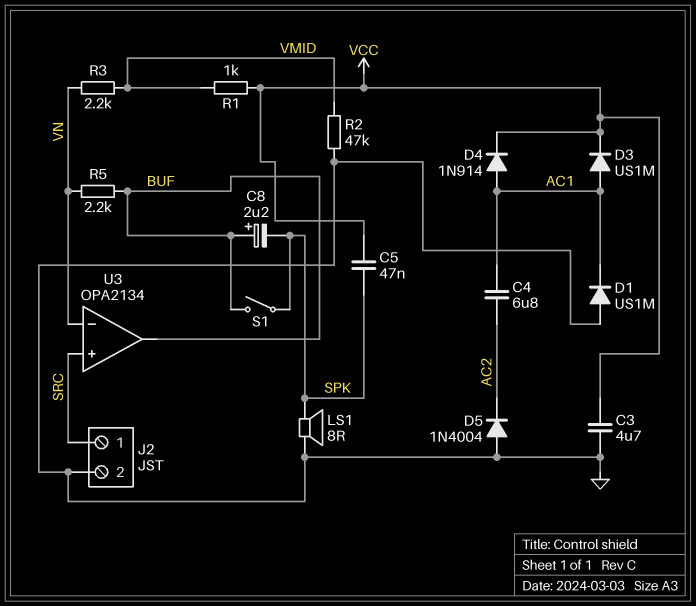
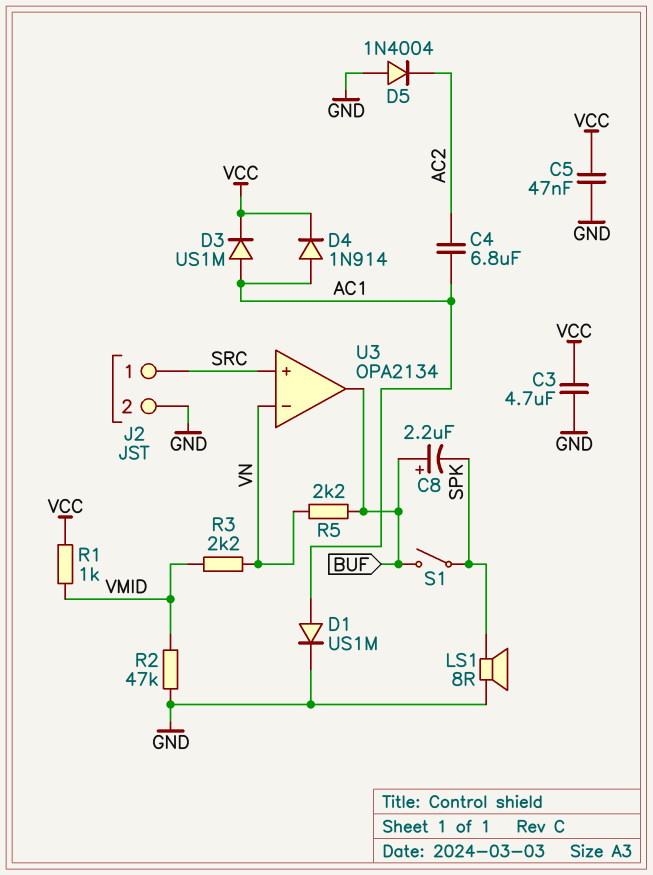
C5: 47nF (SPK, VCC) -> 47nF (GND, VCC)
D1: diode US1M (A GND, K AC1) -> diode US1M (A AC1, K GND)

